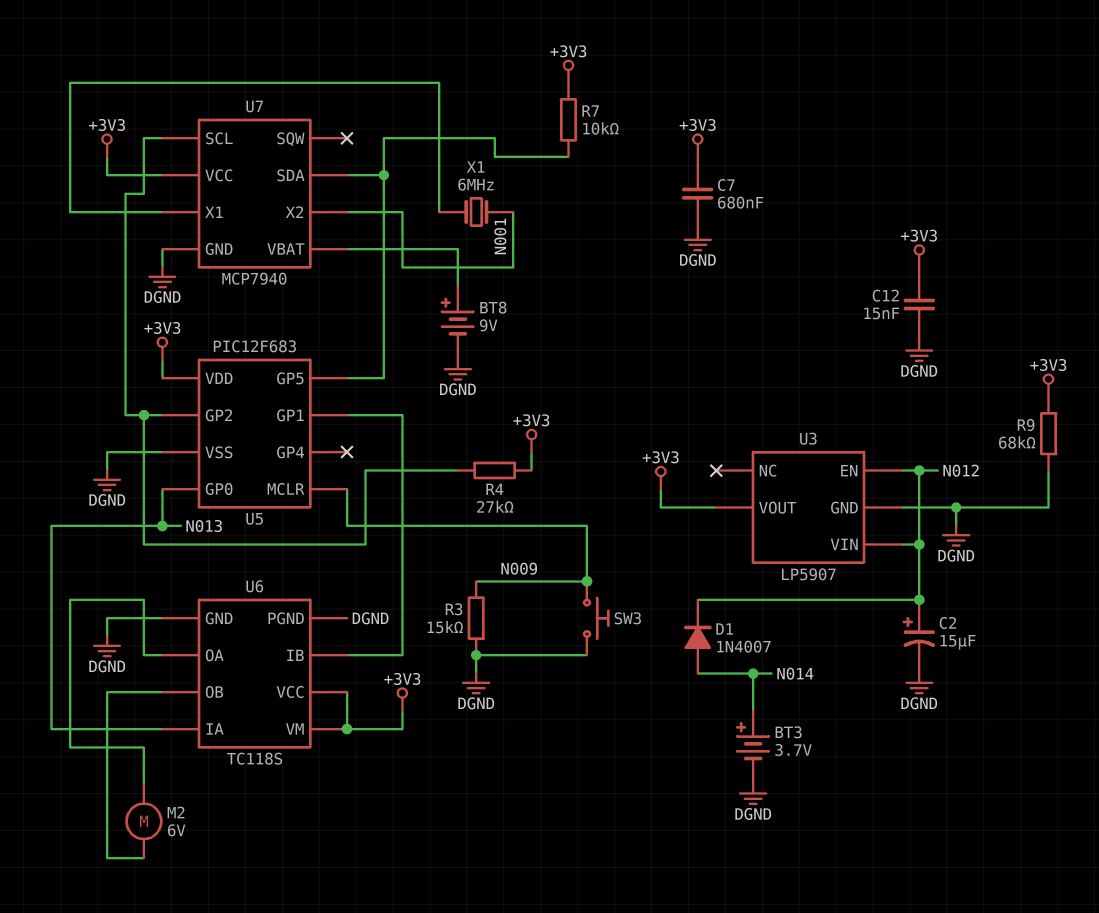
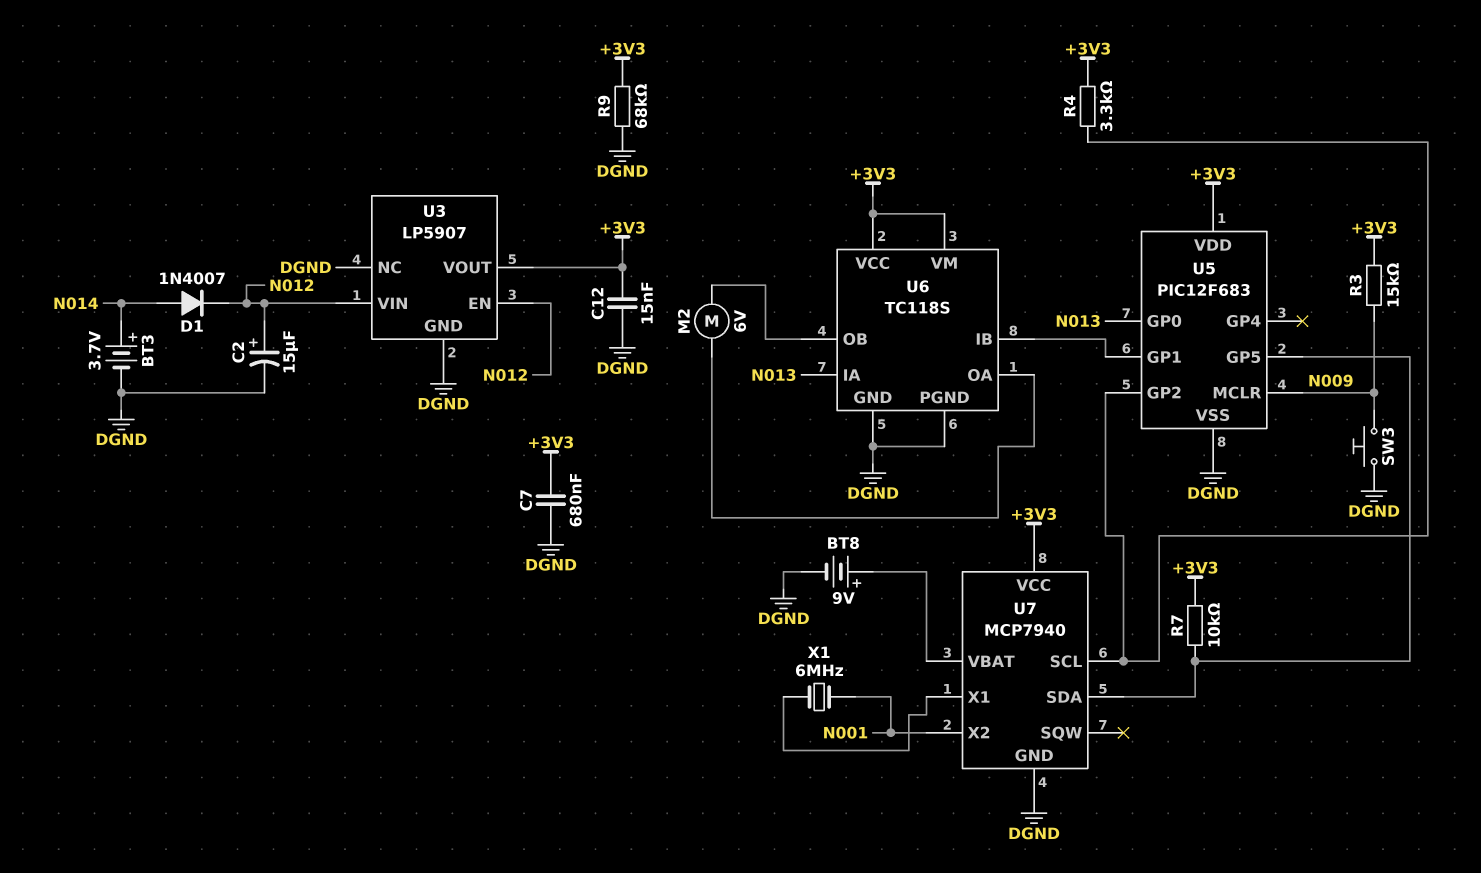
R3: 15k (DGND, N009) -> 15k (+3V3, N009)
R4: 27k (+3V3, U5/GP2) -> 3.3k (+3V3, U5/GP2)
U3 pin NC: none -> DGND

